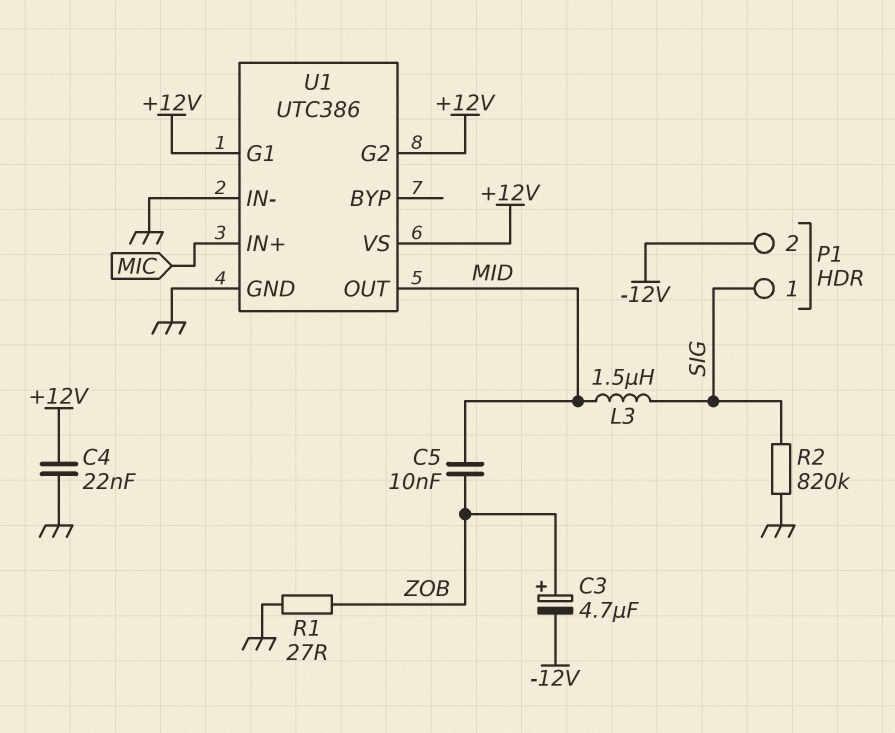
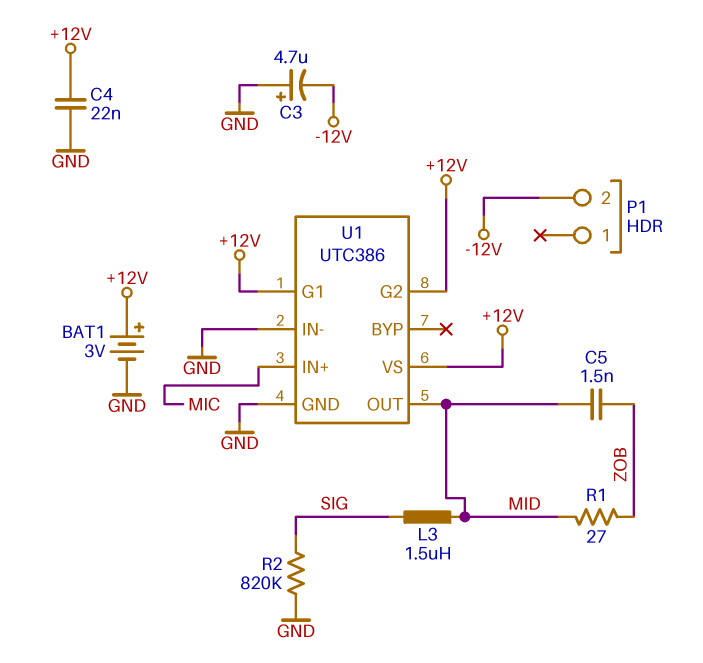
BAT1: none -> 3V (plus +12V, minus GND)
C3: 4.7uF (plus ZOB, minus -12V) -> 4.7uF (plus GND, minus -12V)
C5: 10nF (MID, ZOB) -> 1.5nF (MID, ZOB)
P1 pin 1: SIG -> none
R1: 27 (GND, ZOB) -> 27 (MID, ZOB)

